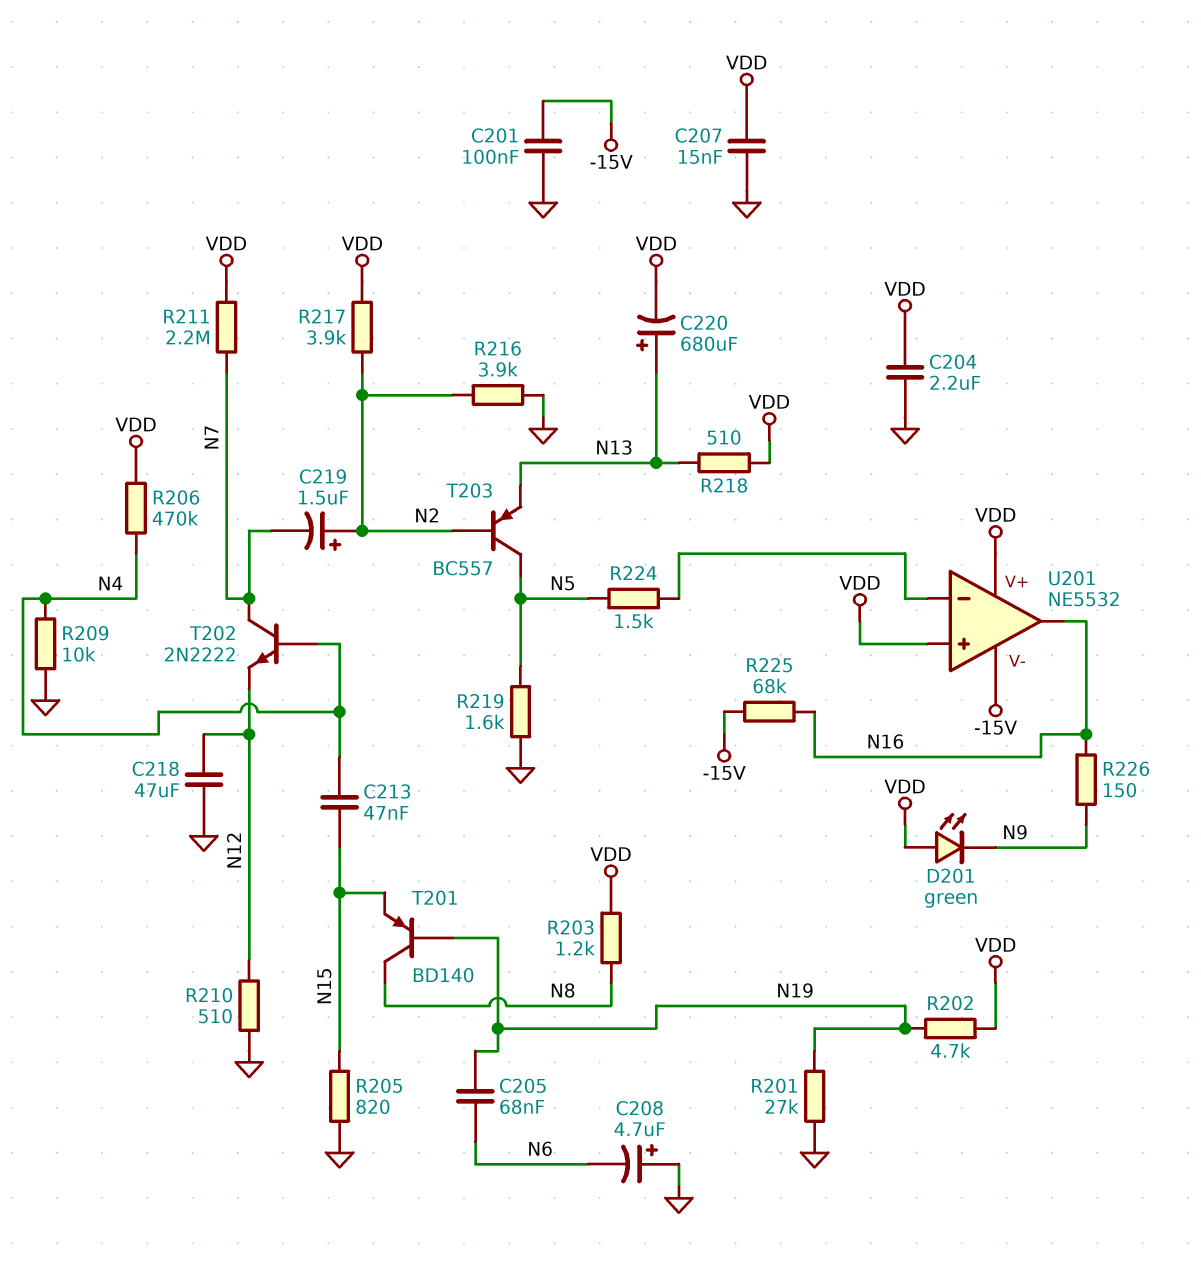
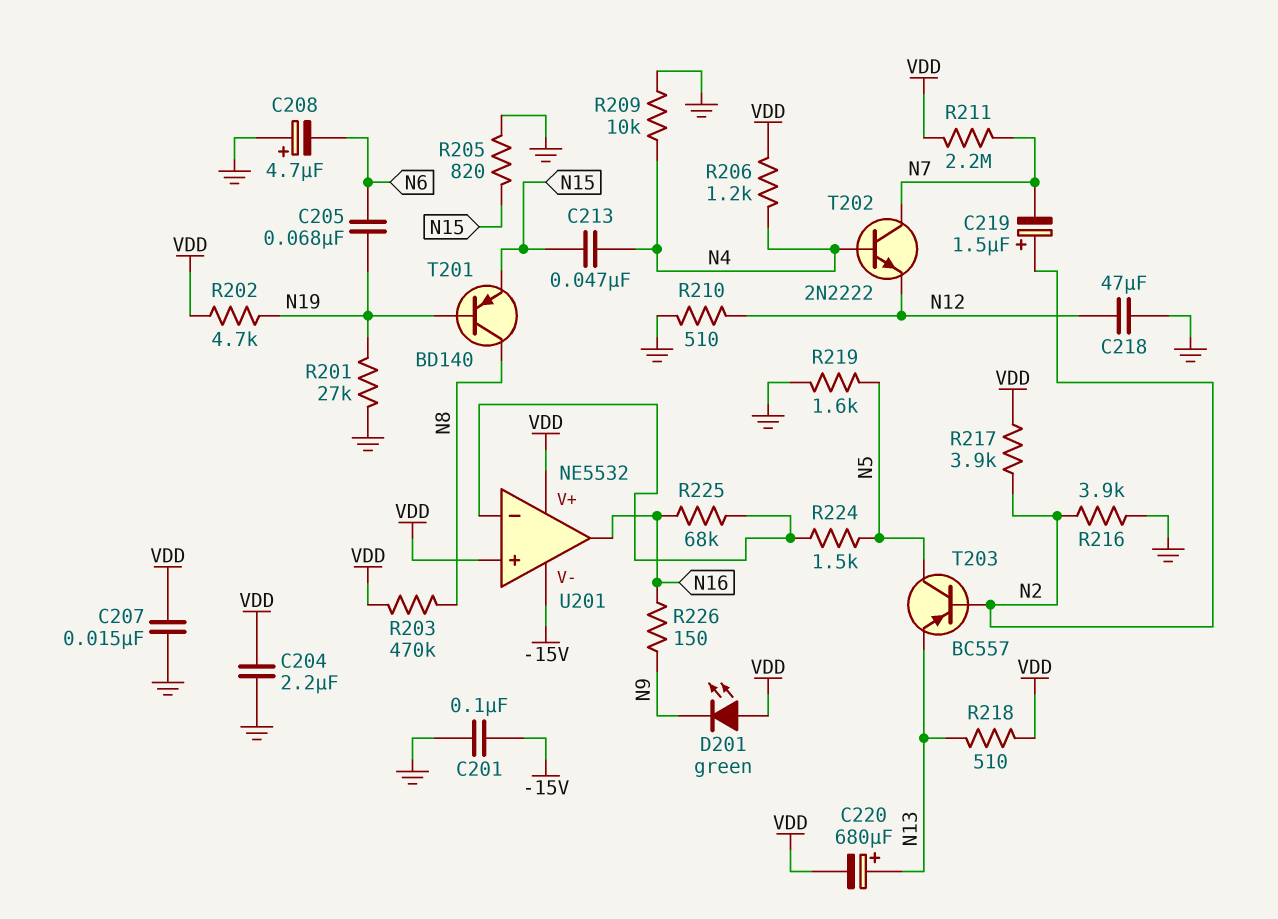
R203: 1.2k (N8, VDD) -> 470k (N8, VDD)
R206: 470k (N4, VDD) -> 1.2k (N4, VDD)
R225: 68k (-15V, N16) -> 68k (N16, U201/in-)

